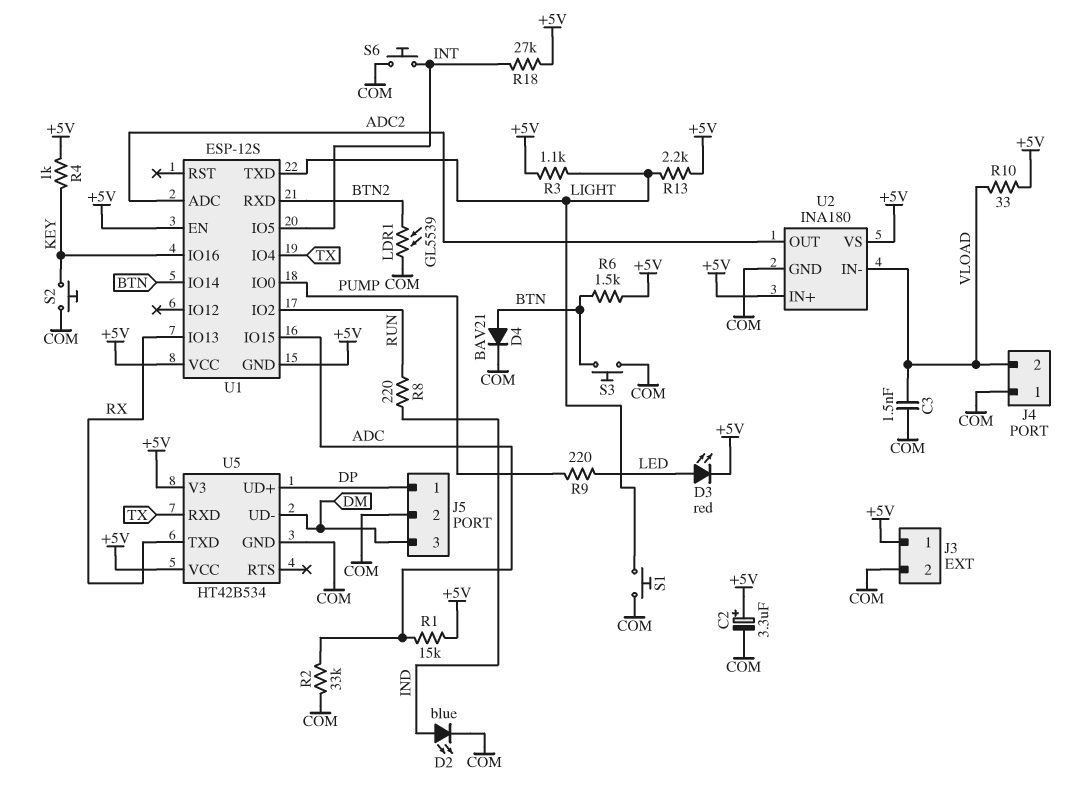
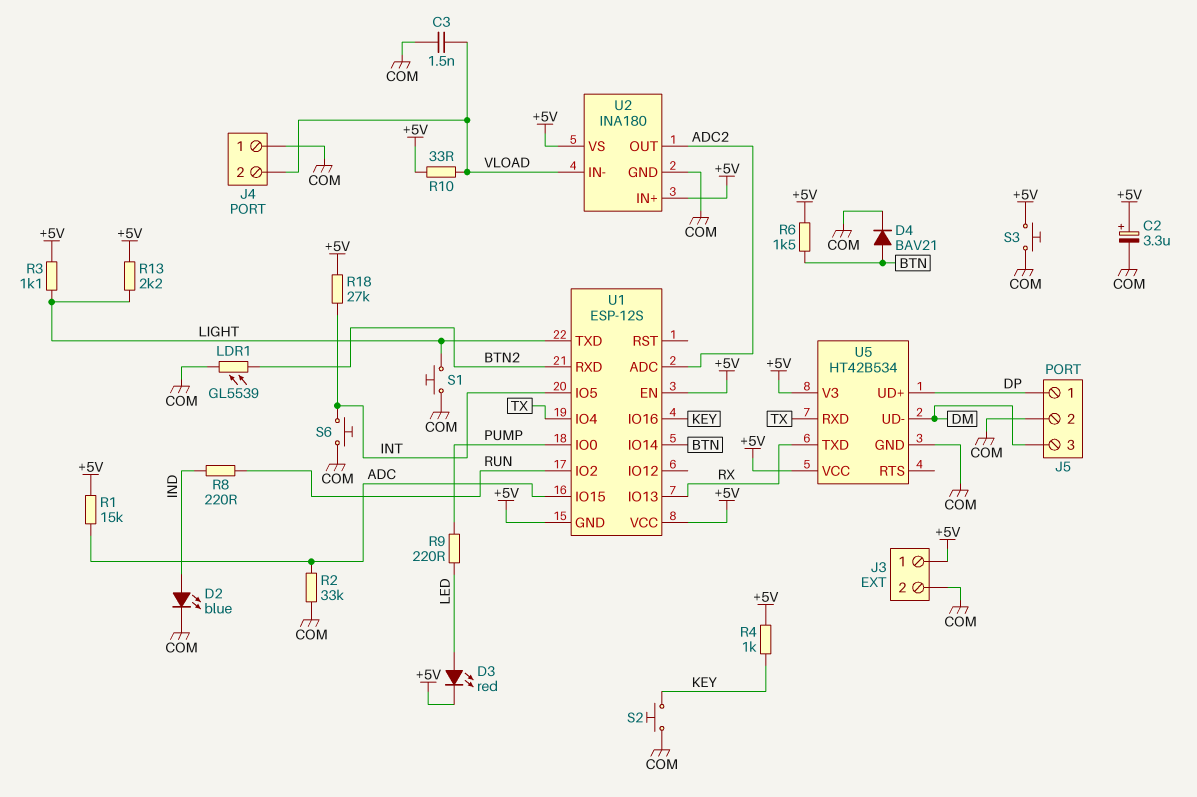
S3: button (BTN, COM) -> button (+5V, COM)

